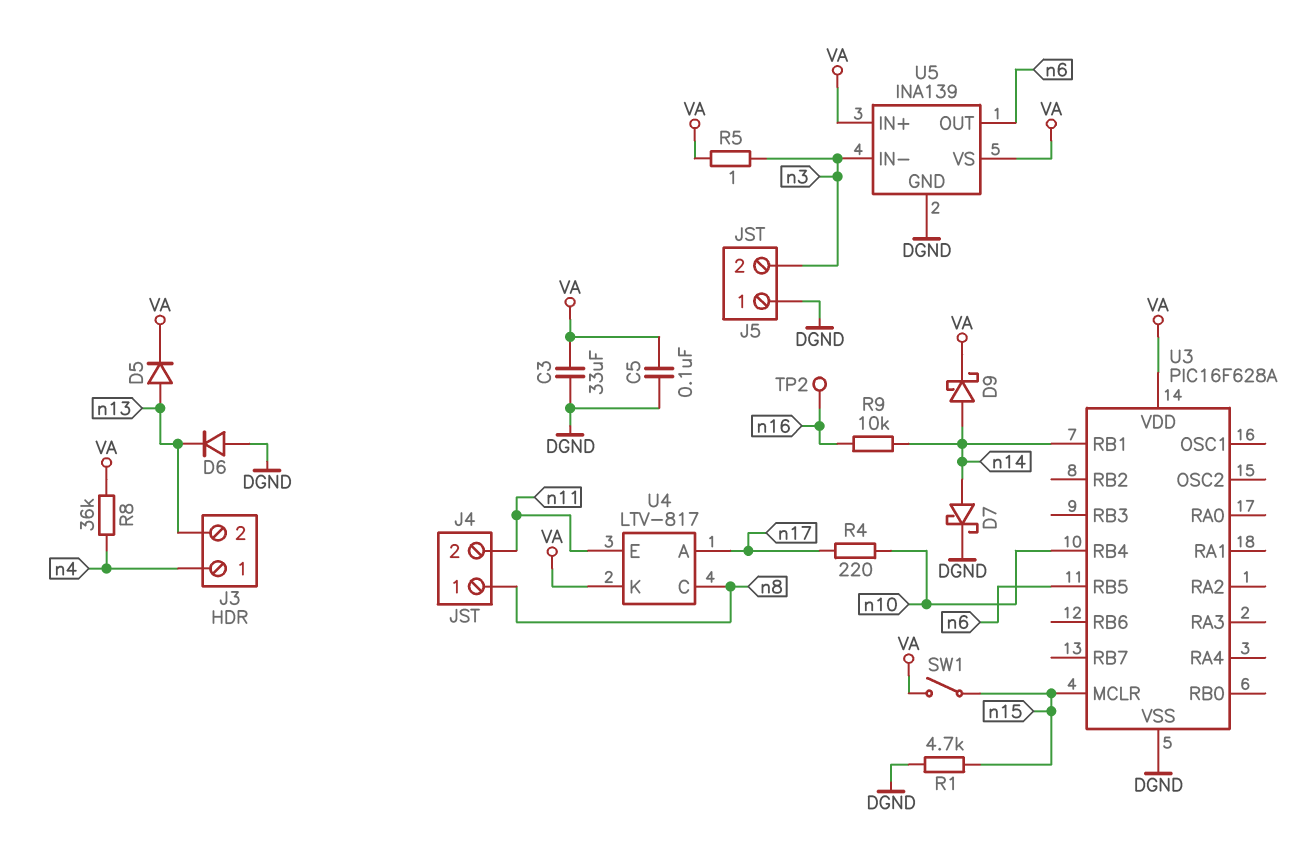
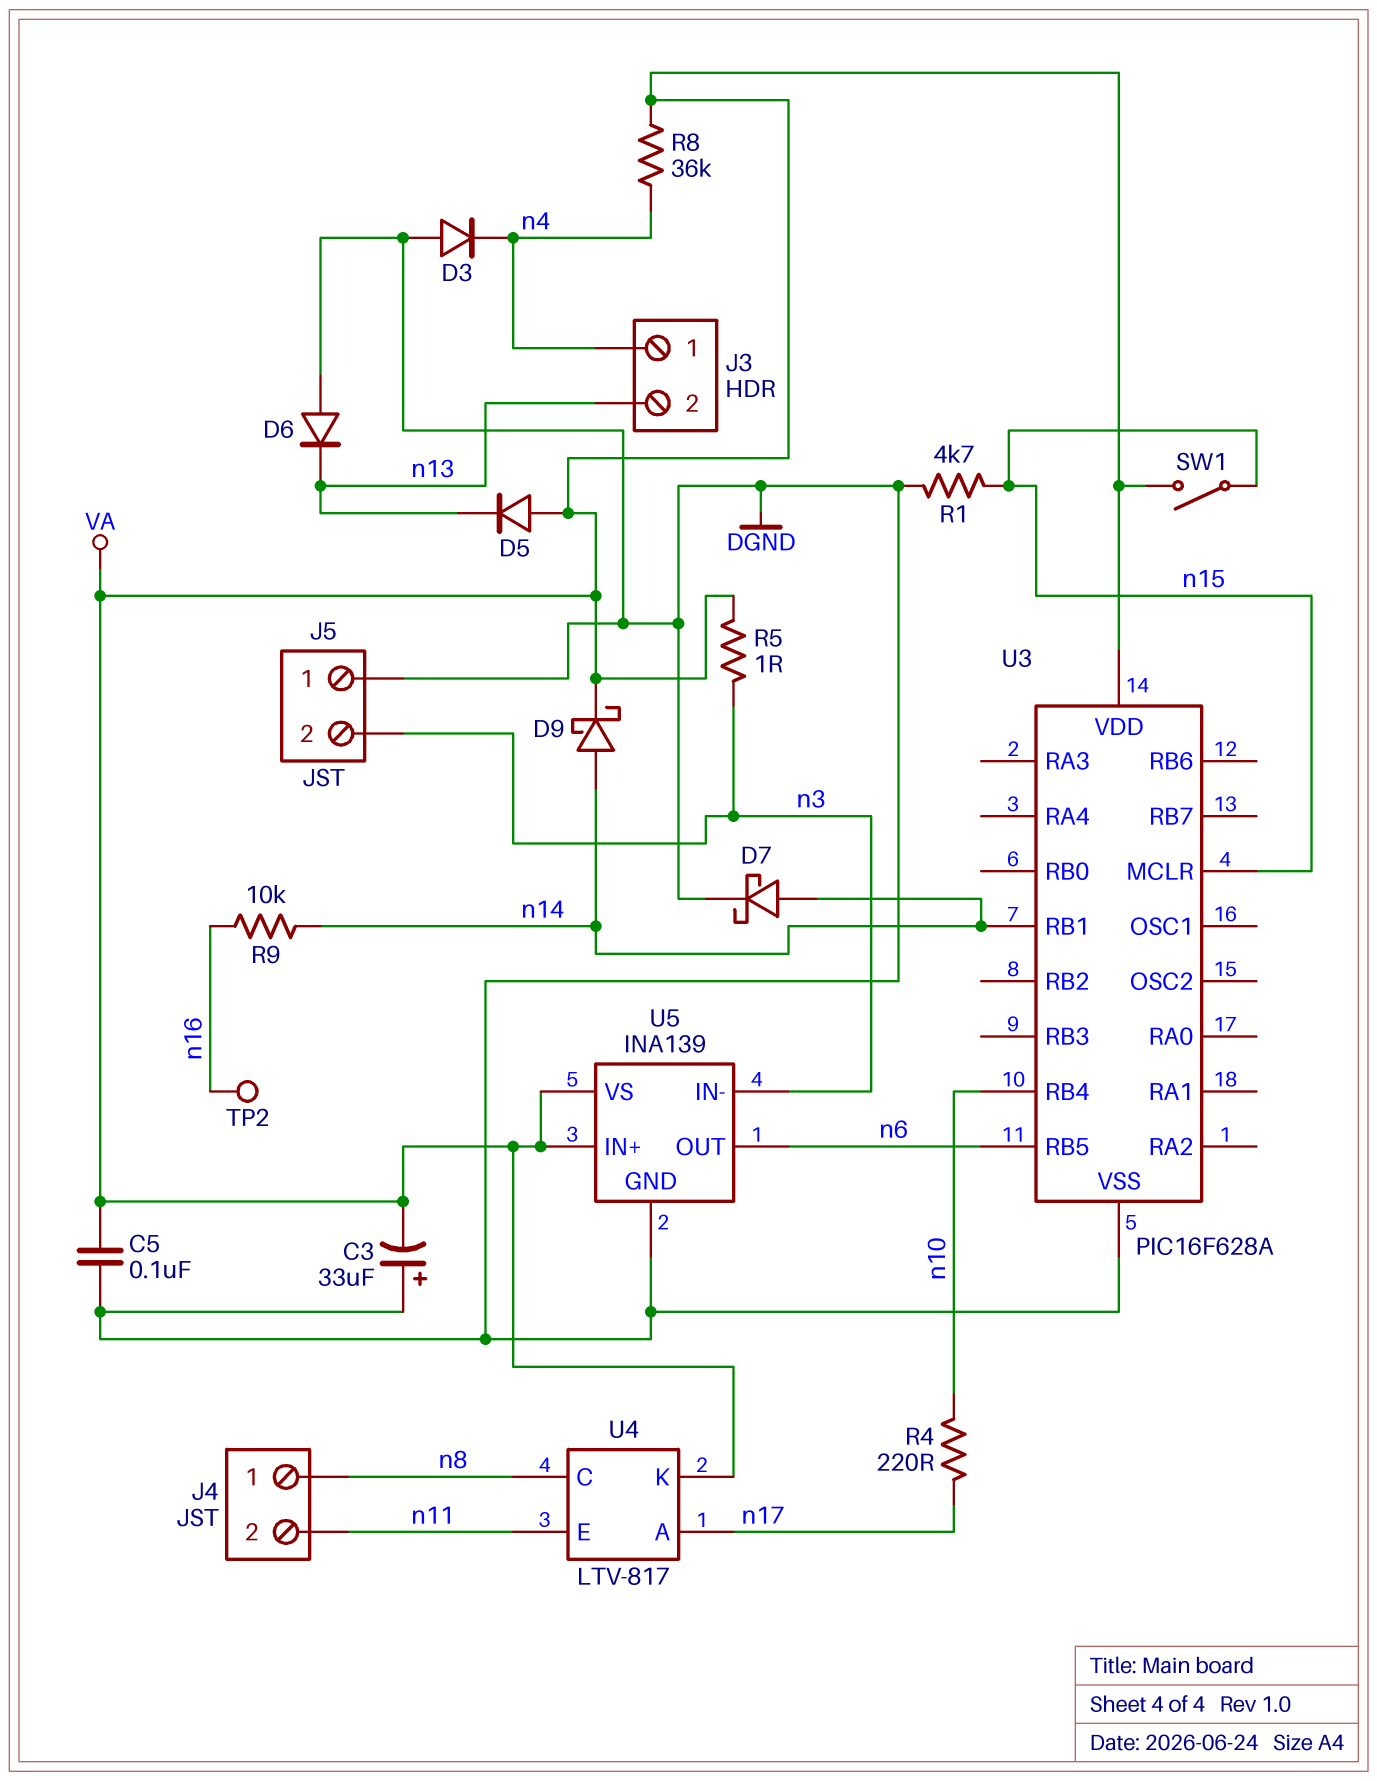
C3: 33uF (DGND, VA) -> 33uF (plus DGND, minus VA)
D3: none -> diode (A DGND, K n4)
D5: diode (A n13, K VA) -> diode (A VA, K n13)

